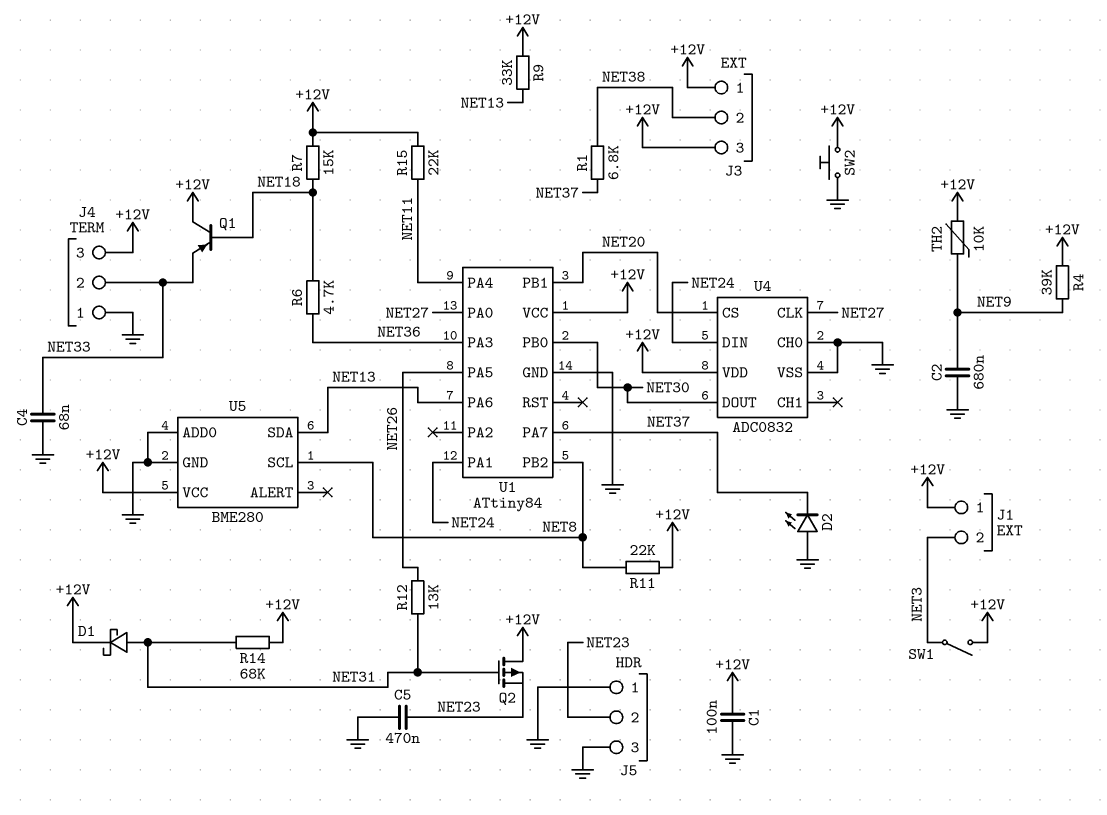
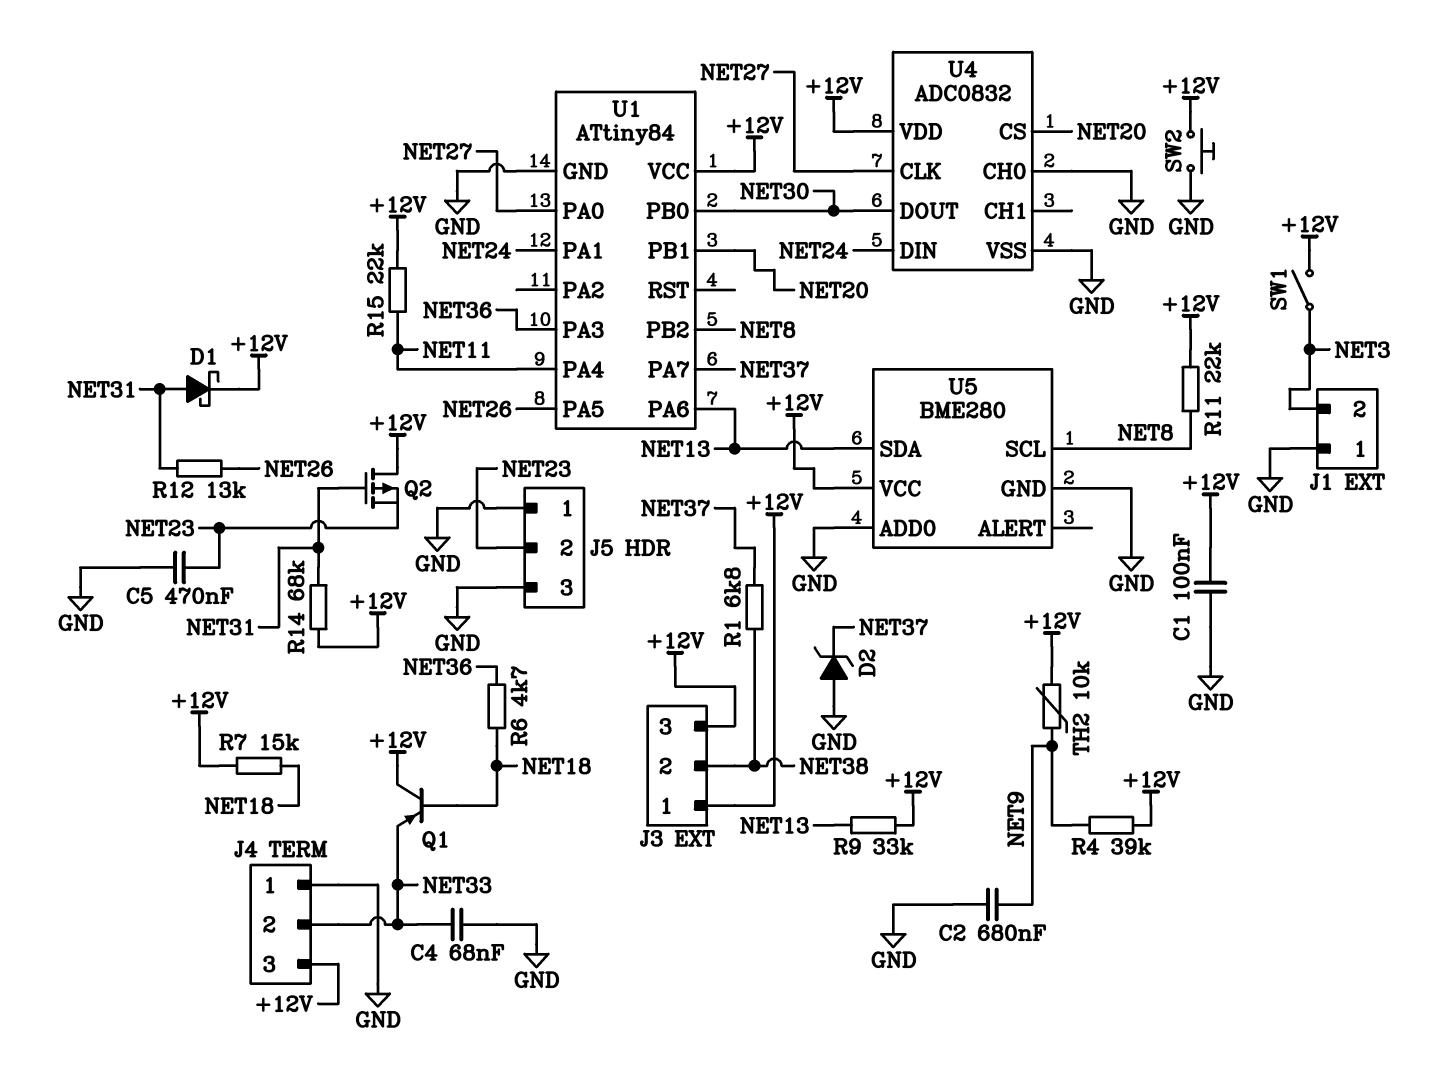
D2: LED (A GND, K NET37) -> zener (A GND, K NET37)
J1 pin 1: +12V -> GND

